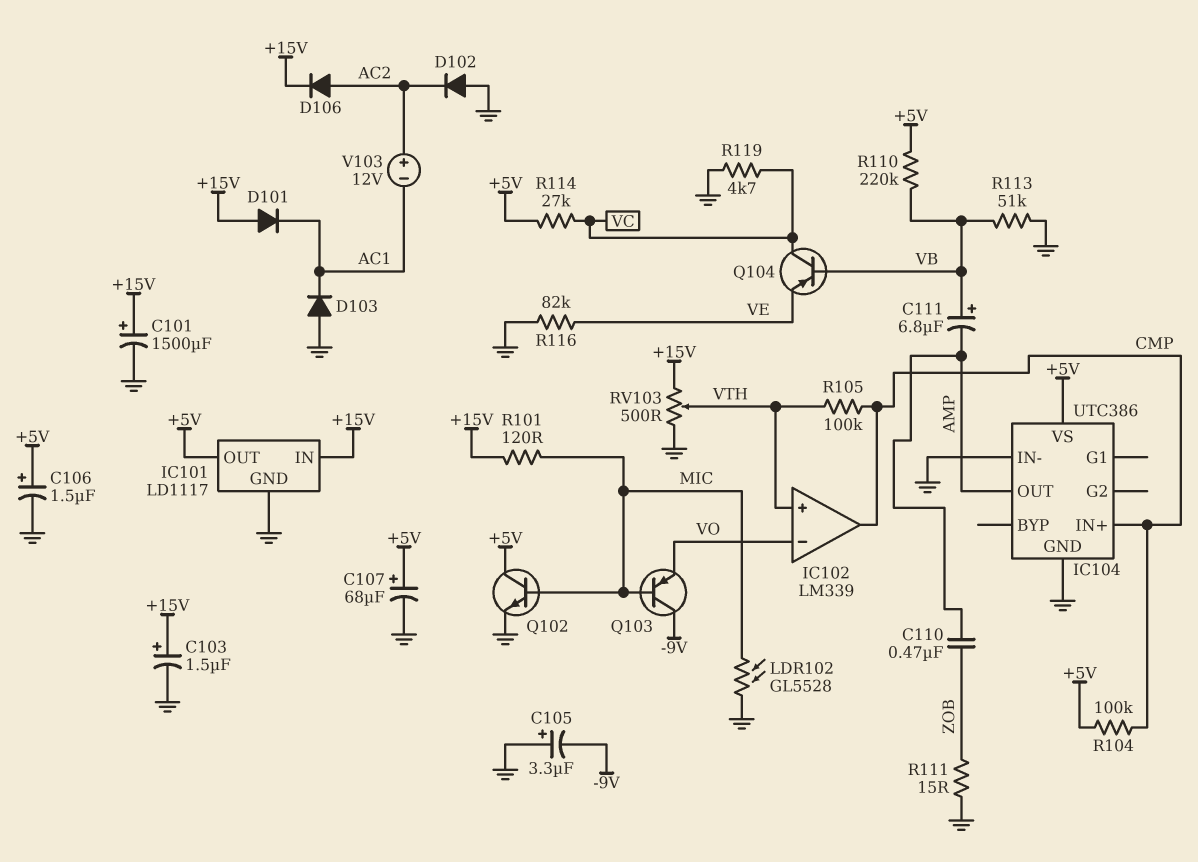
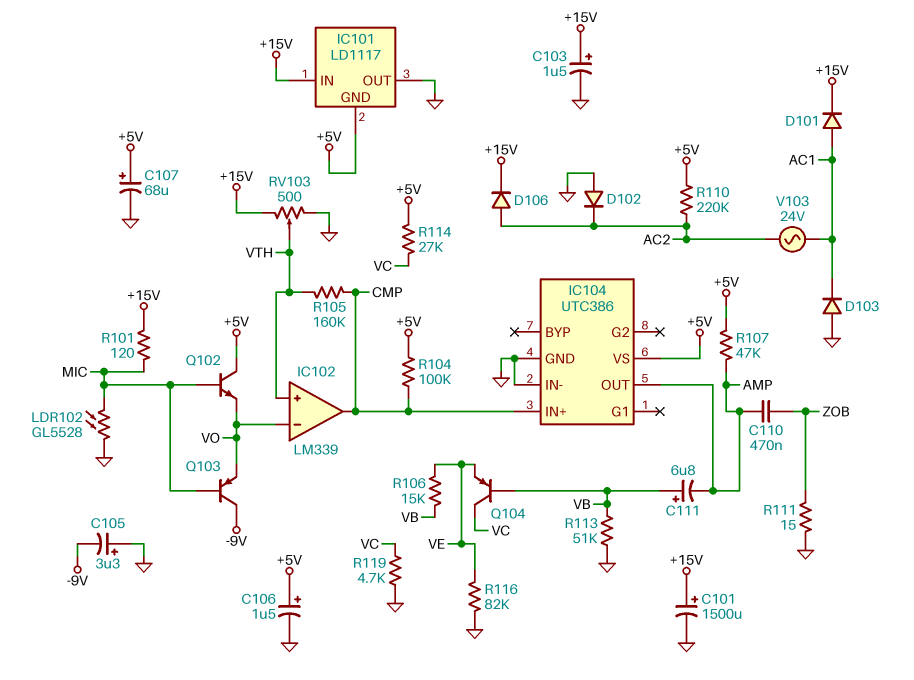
D101: diode (A +15V, K AC1) -> diode (A AC1, K +15V)
IC101 pin GND: GND -> +5V
IC101 pin OUT: +5V -> GND
Q102: NPN (B MIC, C +5V, E GND) -> NPN (B MIC, C +5V, E VO)
R105: 100k (CMP, VTH) -> 160k (CMP, VTH)
R106: none -> 15k (VB, VE)
R107: none -> 47k (+5V, AMP)
R110: 220k (+5V, VB) -> 220k (+5V, AC2)
V103: 12V (plus AC2, minus AC1) -> AC 24V (AC1, AC2)

